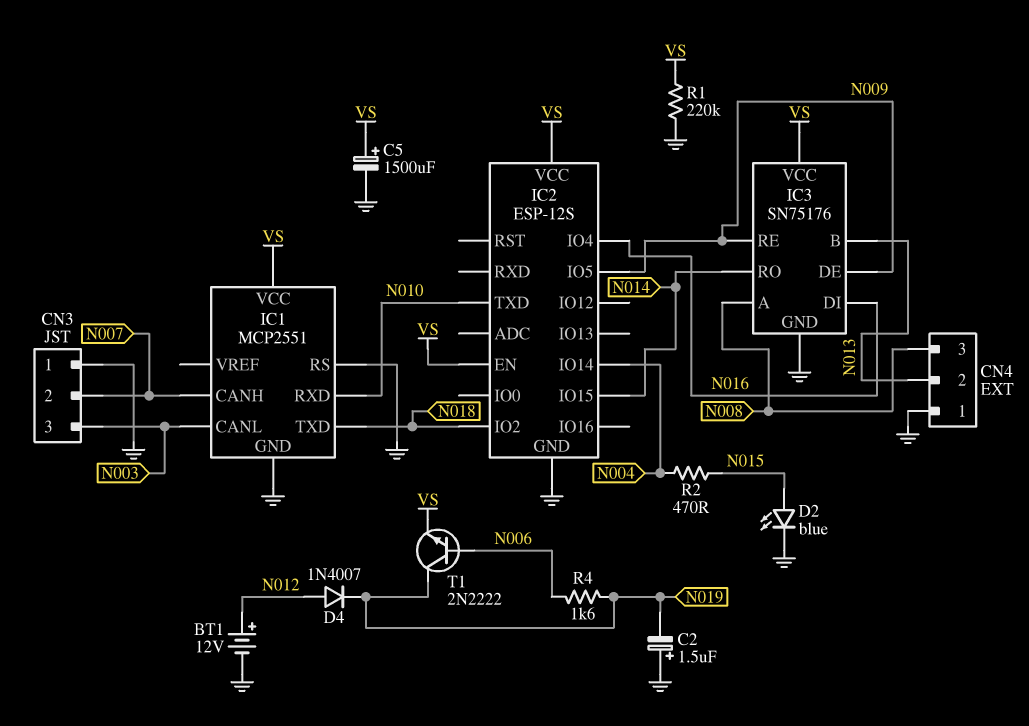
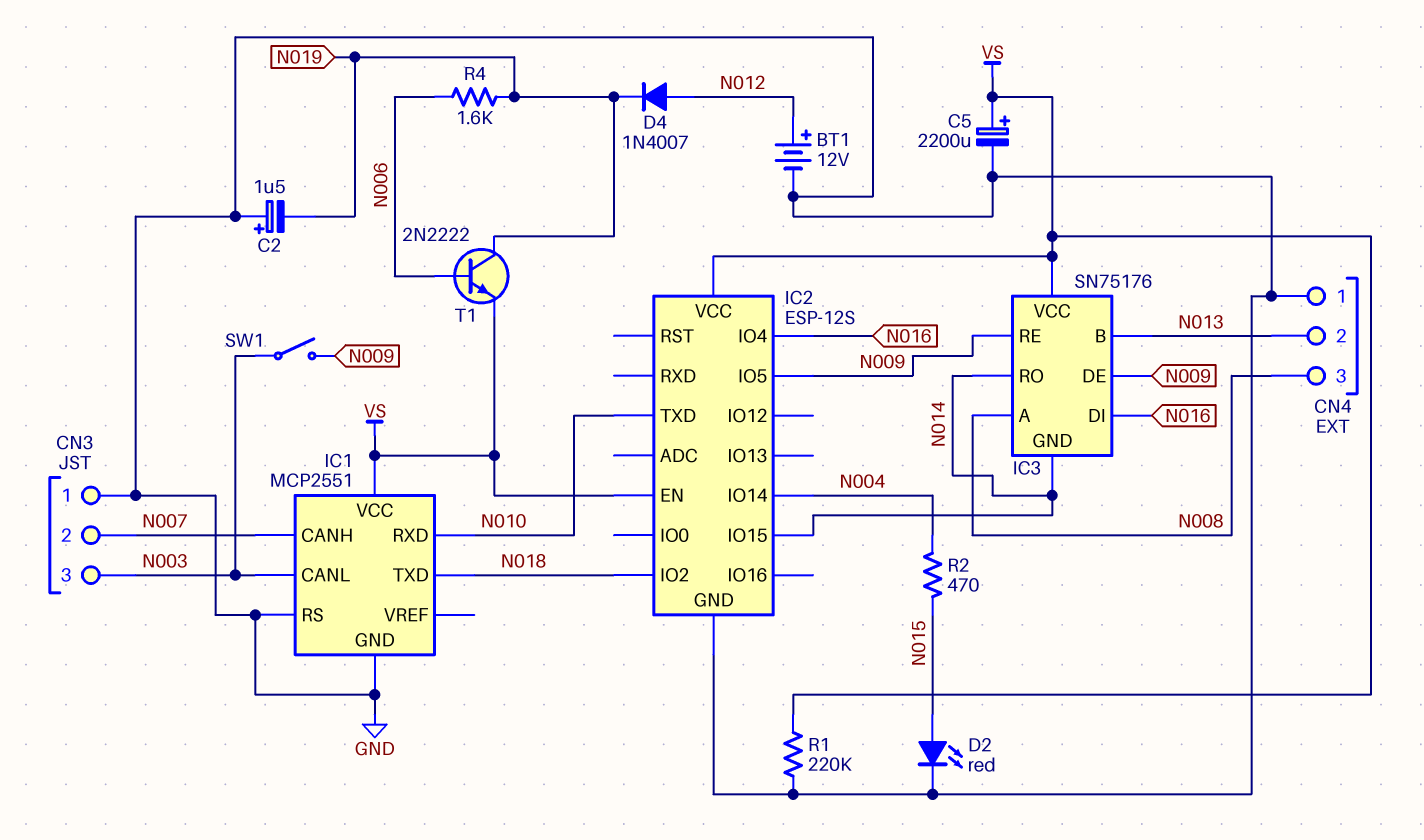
C5: 1500uF (plus VS, minus GND) -> 2200uF (plus VS, minus GND)
D2: LED blue (A N015, K GND) -> LED red (A N015, K GND)
IC3 pin GND: GND -> N014
SW1: none -> switch (N003, N009)

